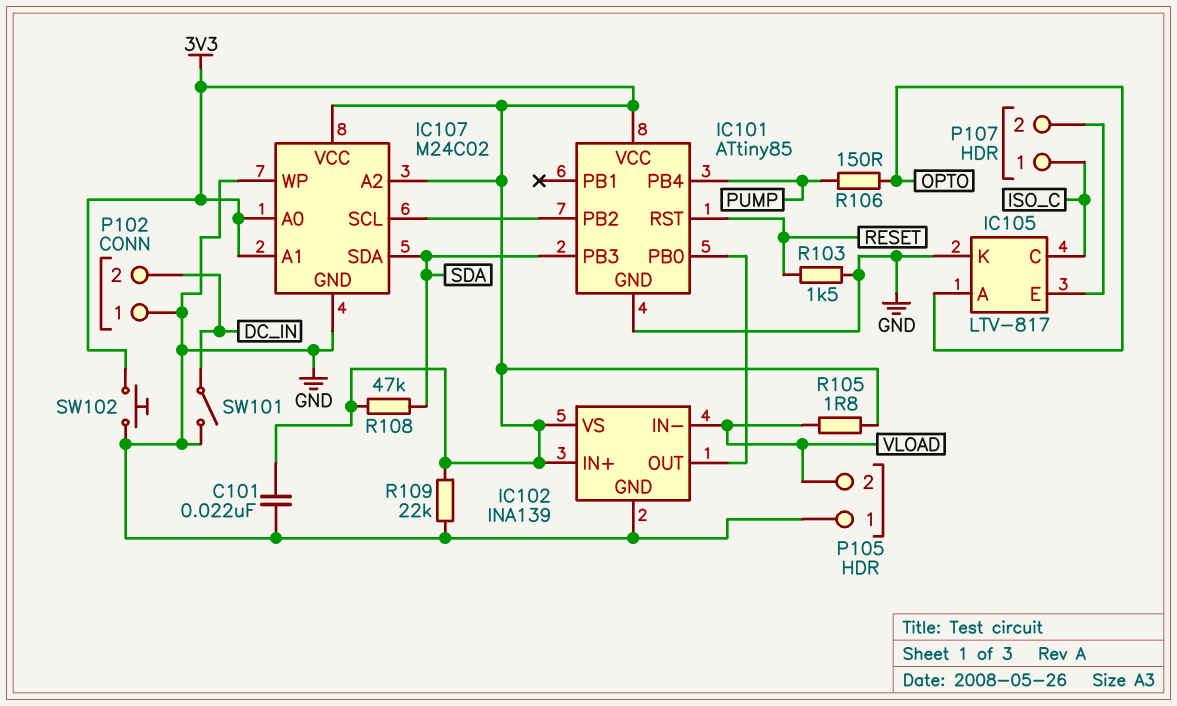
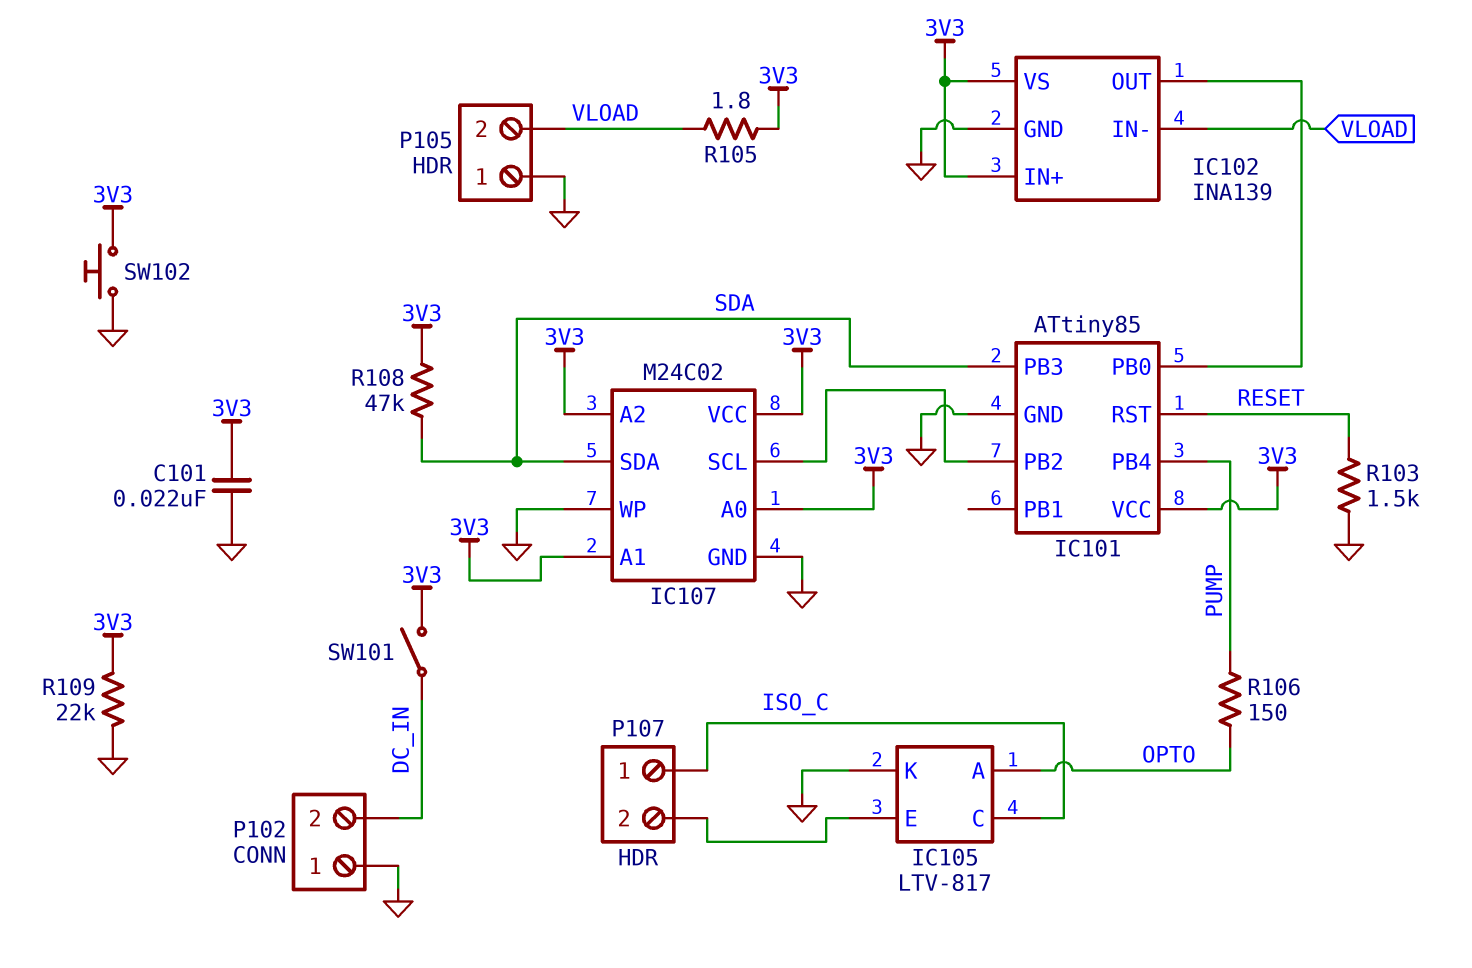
SW101: switch (DC_IN, GND) -> switch (3V3, DC_IN)

